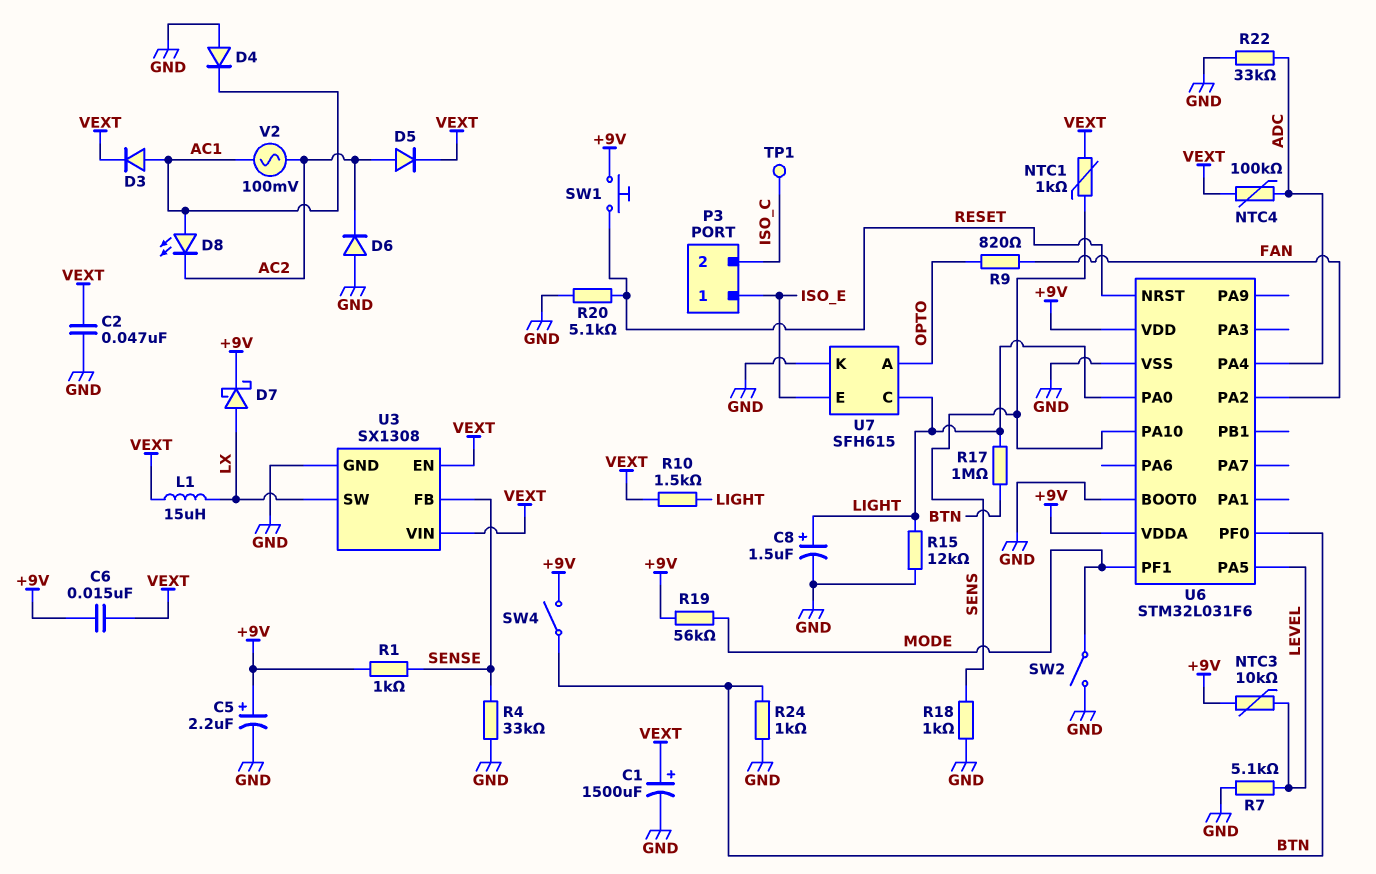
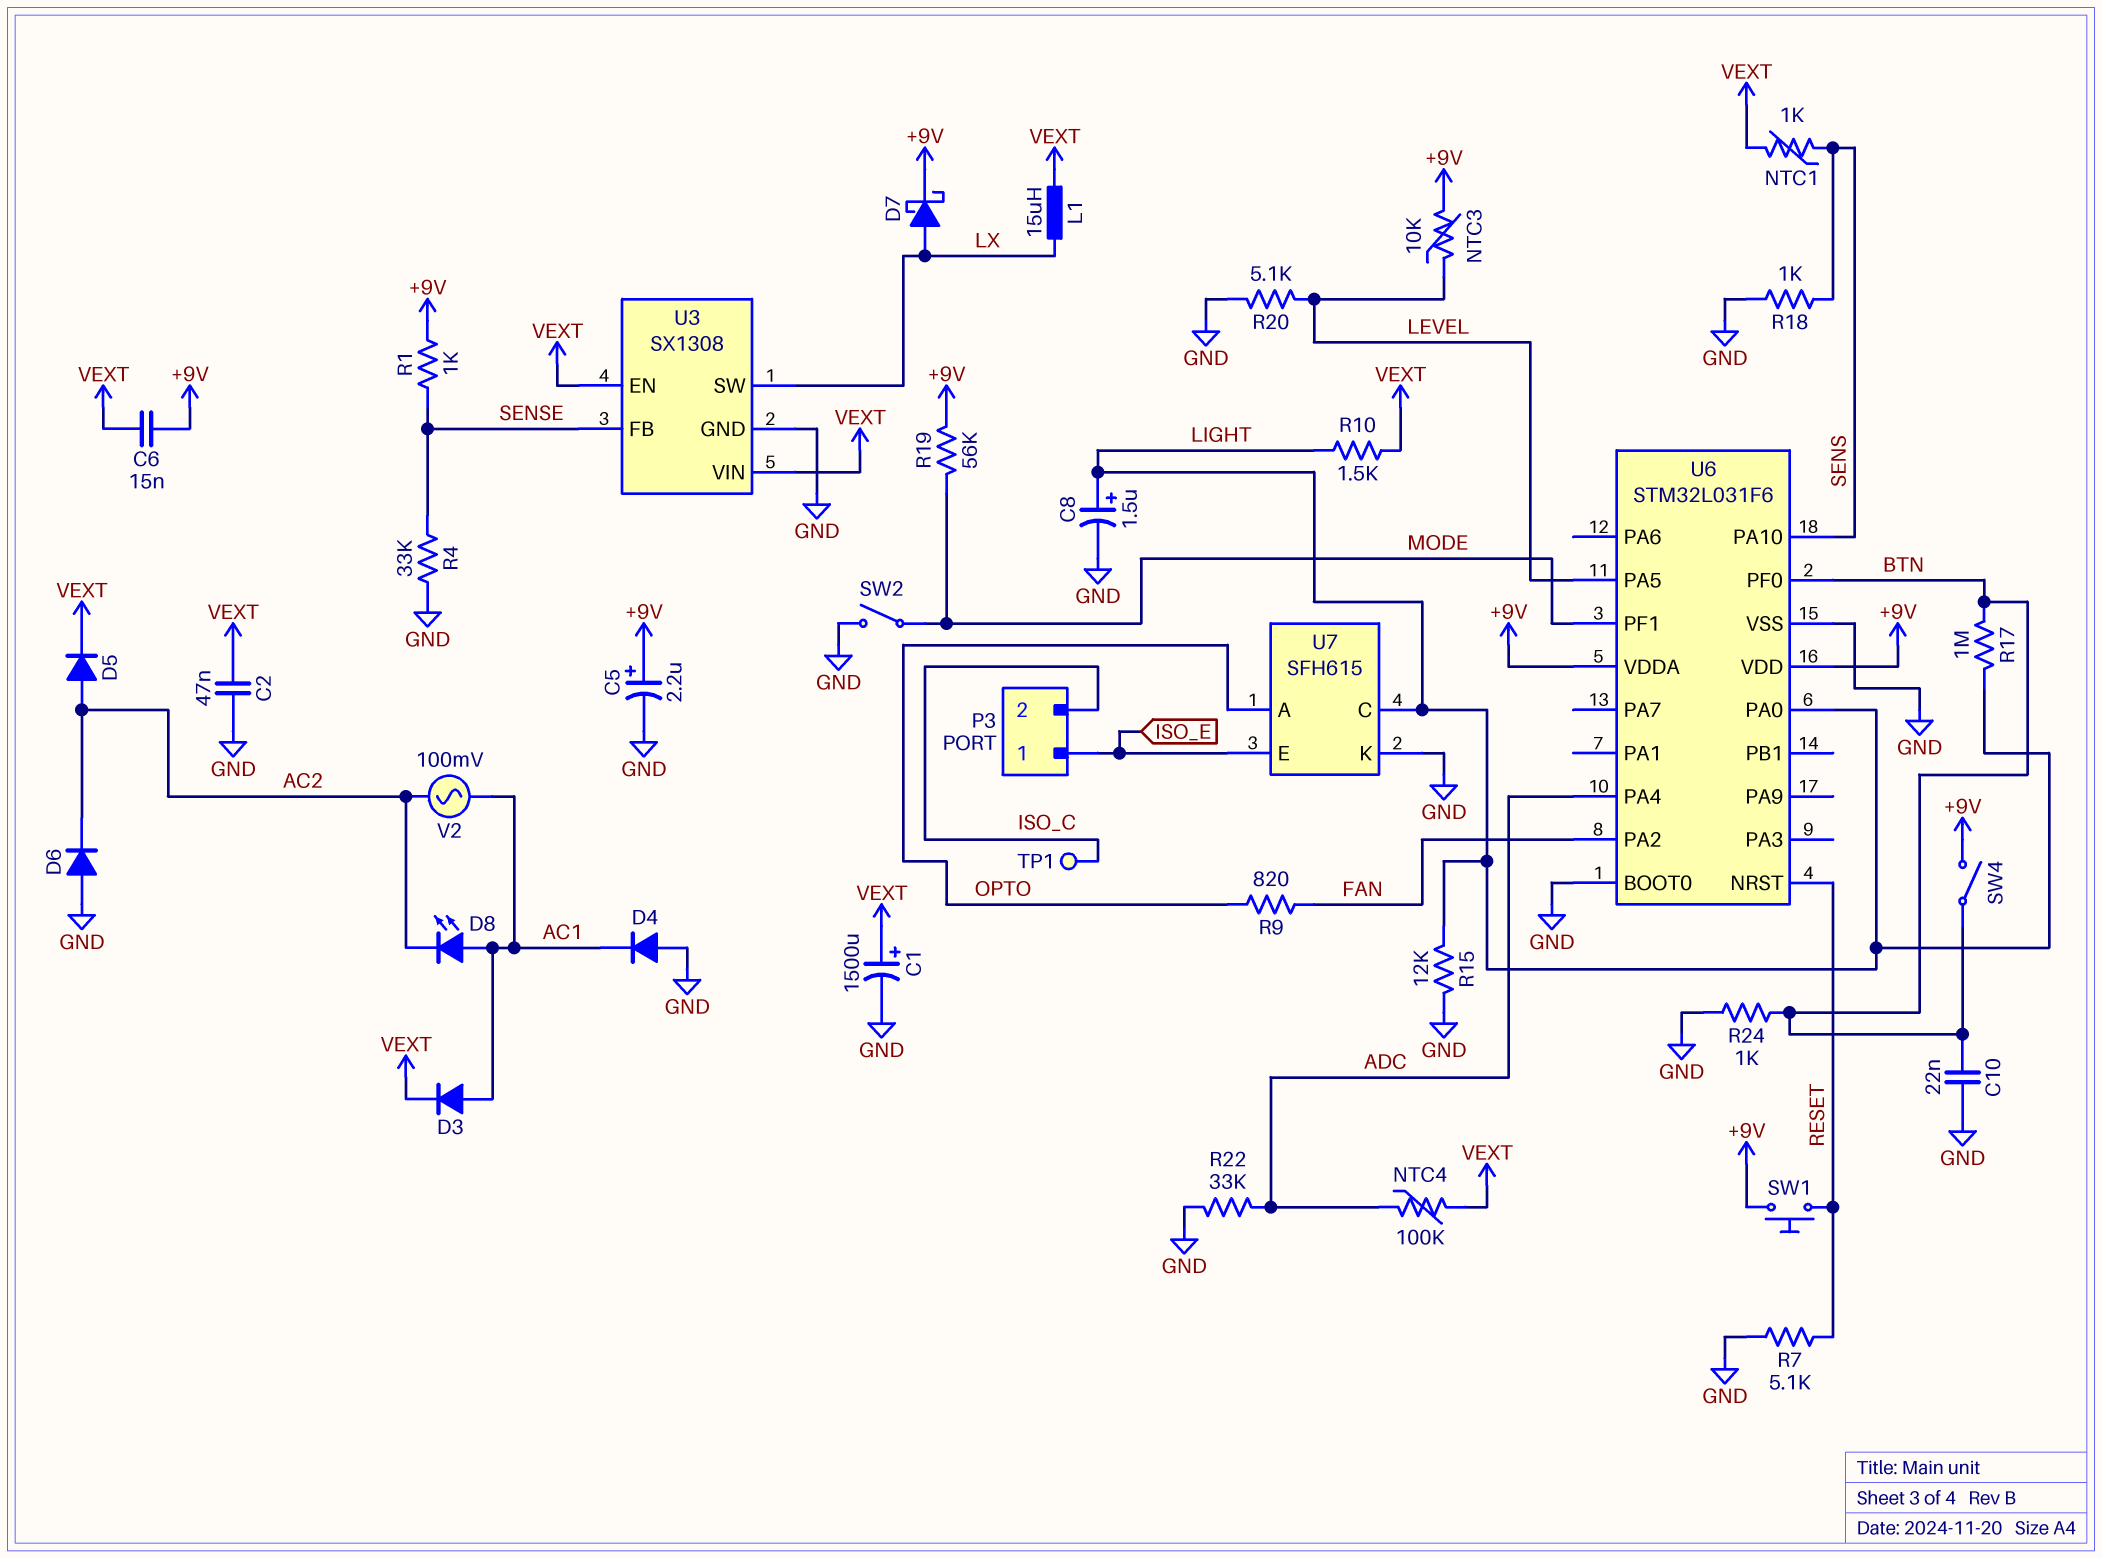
C10: none -> 22nF (BTN, GND)
R7: 5.1k (GND, LEVEL) -> 5.1k (GND, RESET)
R20: 5.1k (GND, RESET) -> 5.1k (GND, LEVEL)

